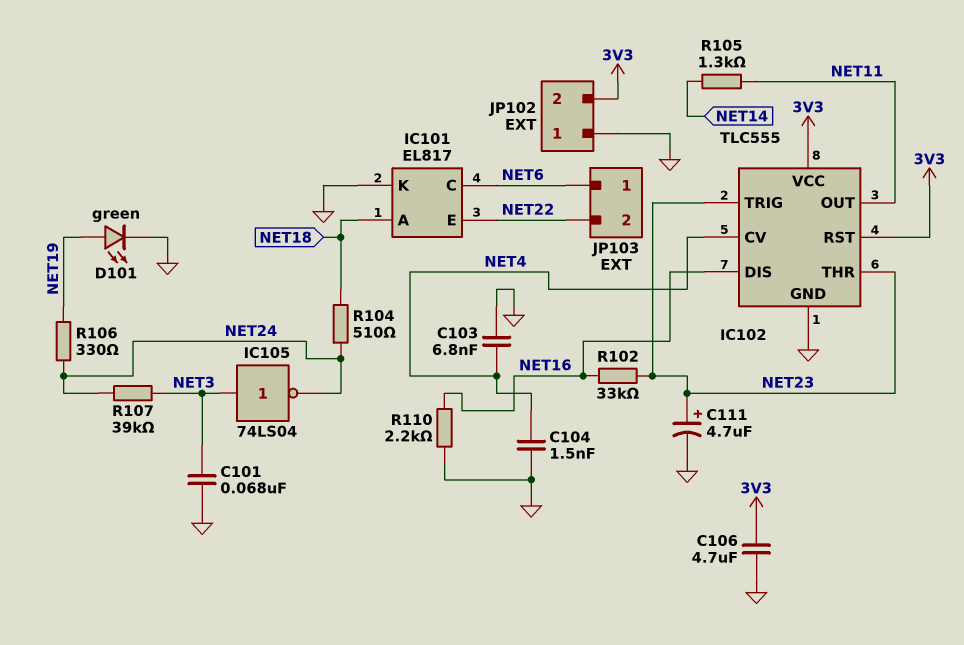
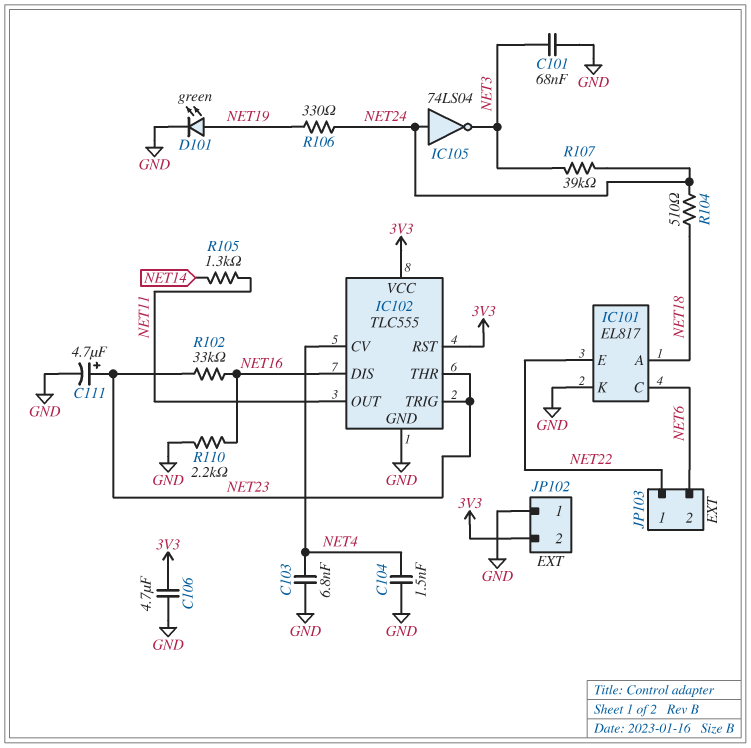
IC105: NOT 74LS04 (in NET3, out NET24) -> NOT 74LS04 (in NET24, out NET3)
JP103 pin 1: NET6 -> NET22
JP103 pin 2: NET22 -> NET6

